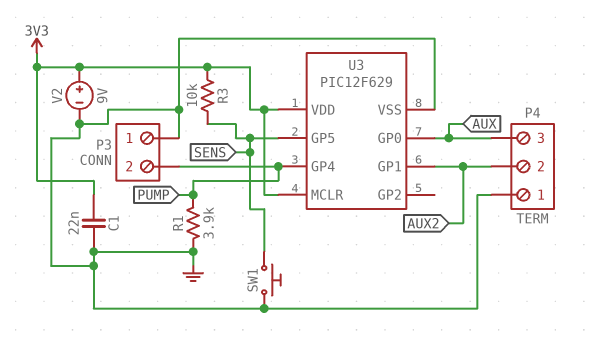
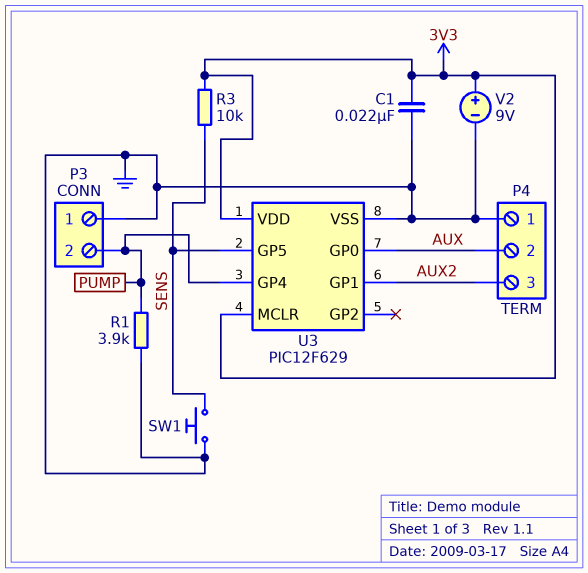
P4 pin 2: AUX2 -> AUX
P4 pin 3: AUX -> AUX2

